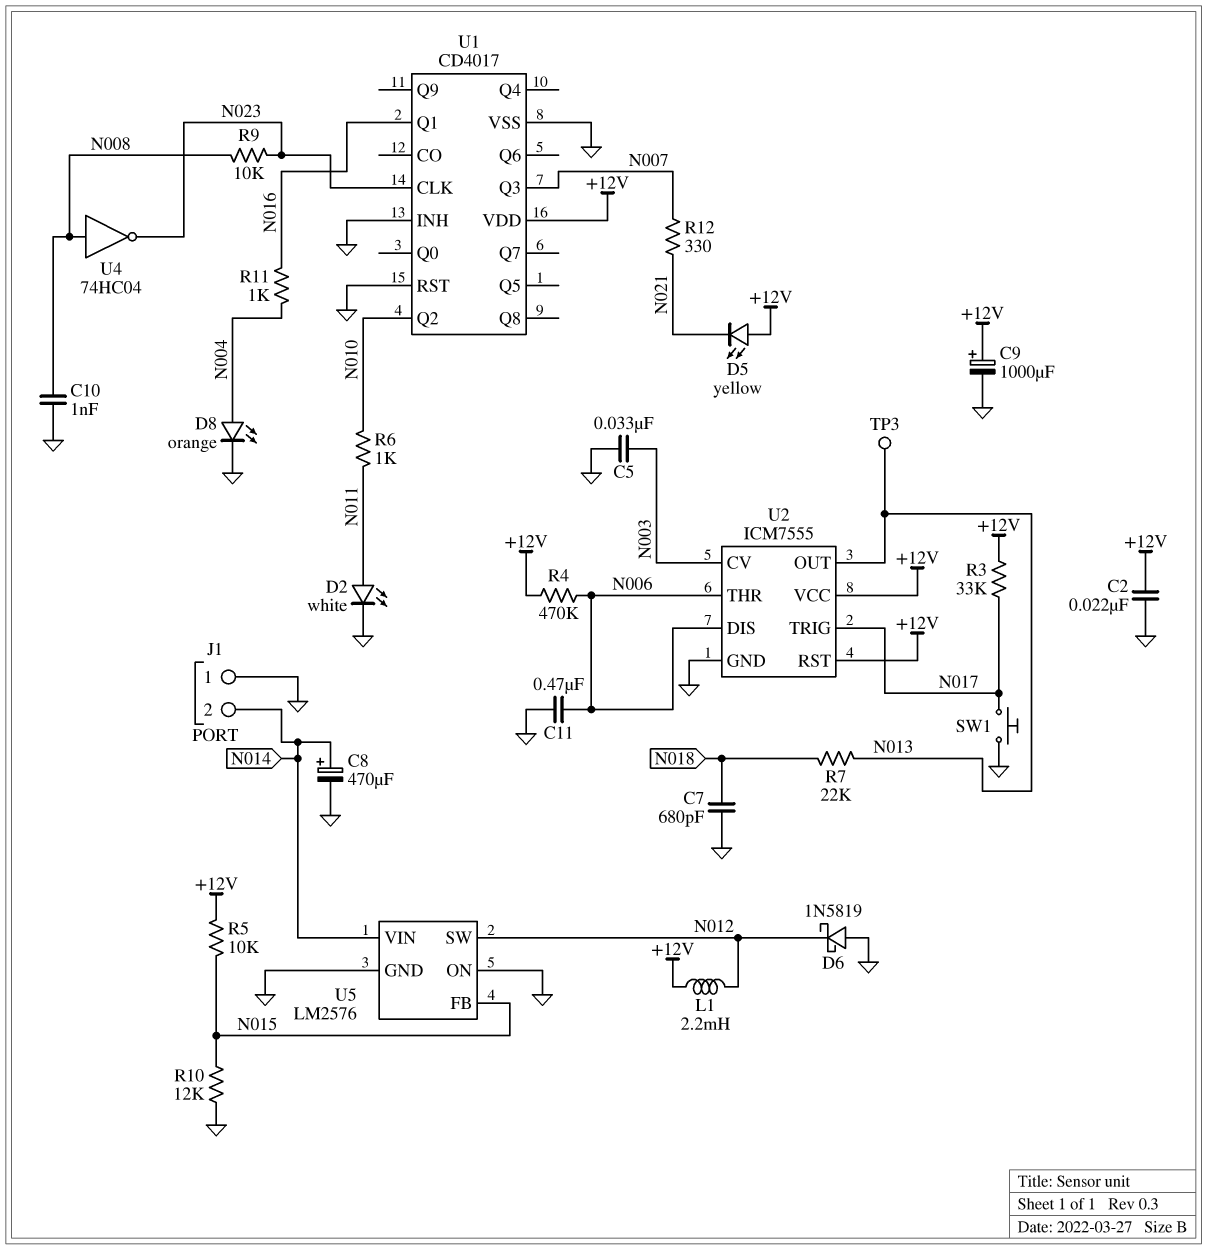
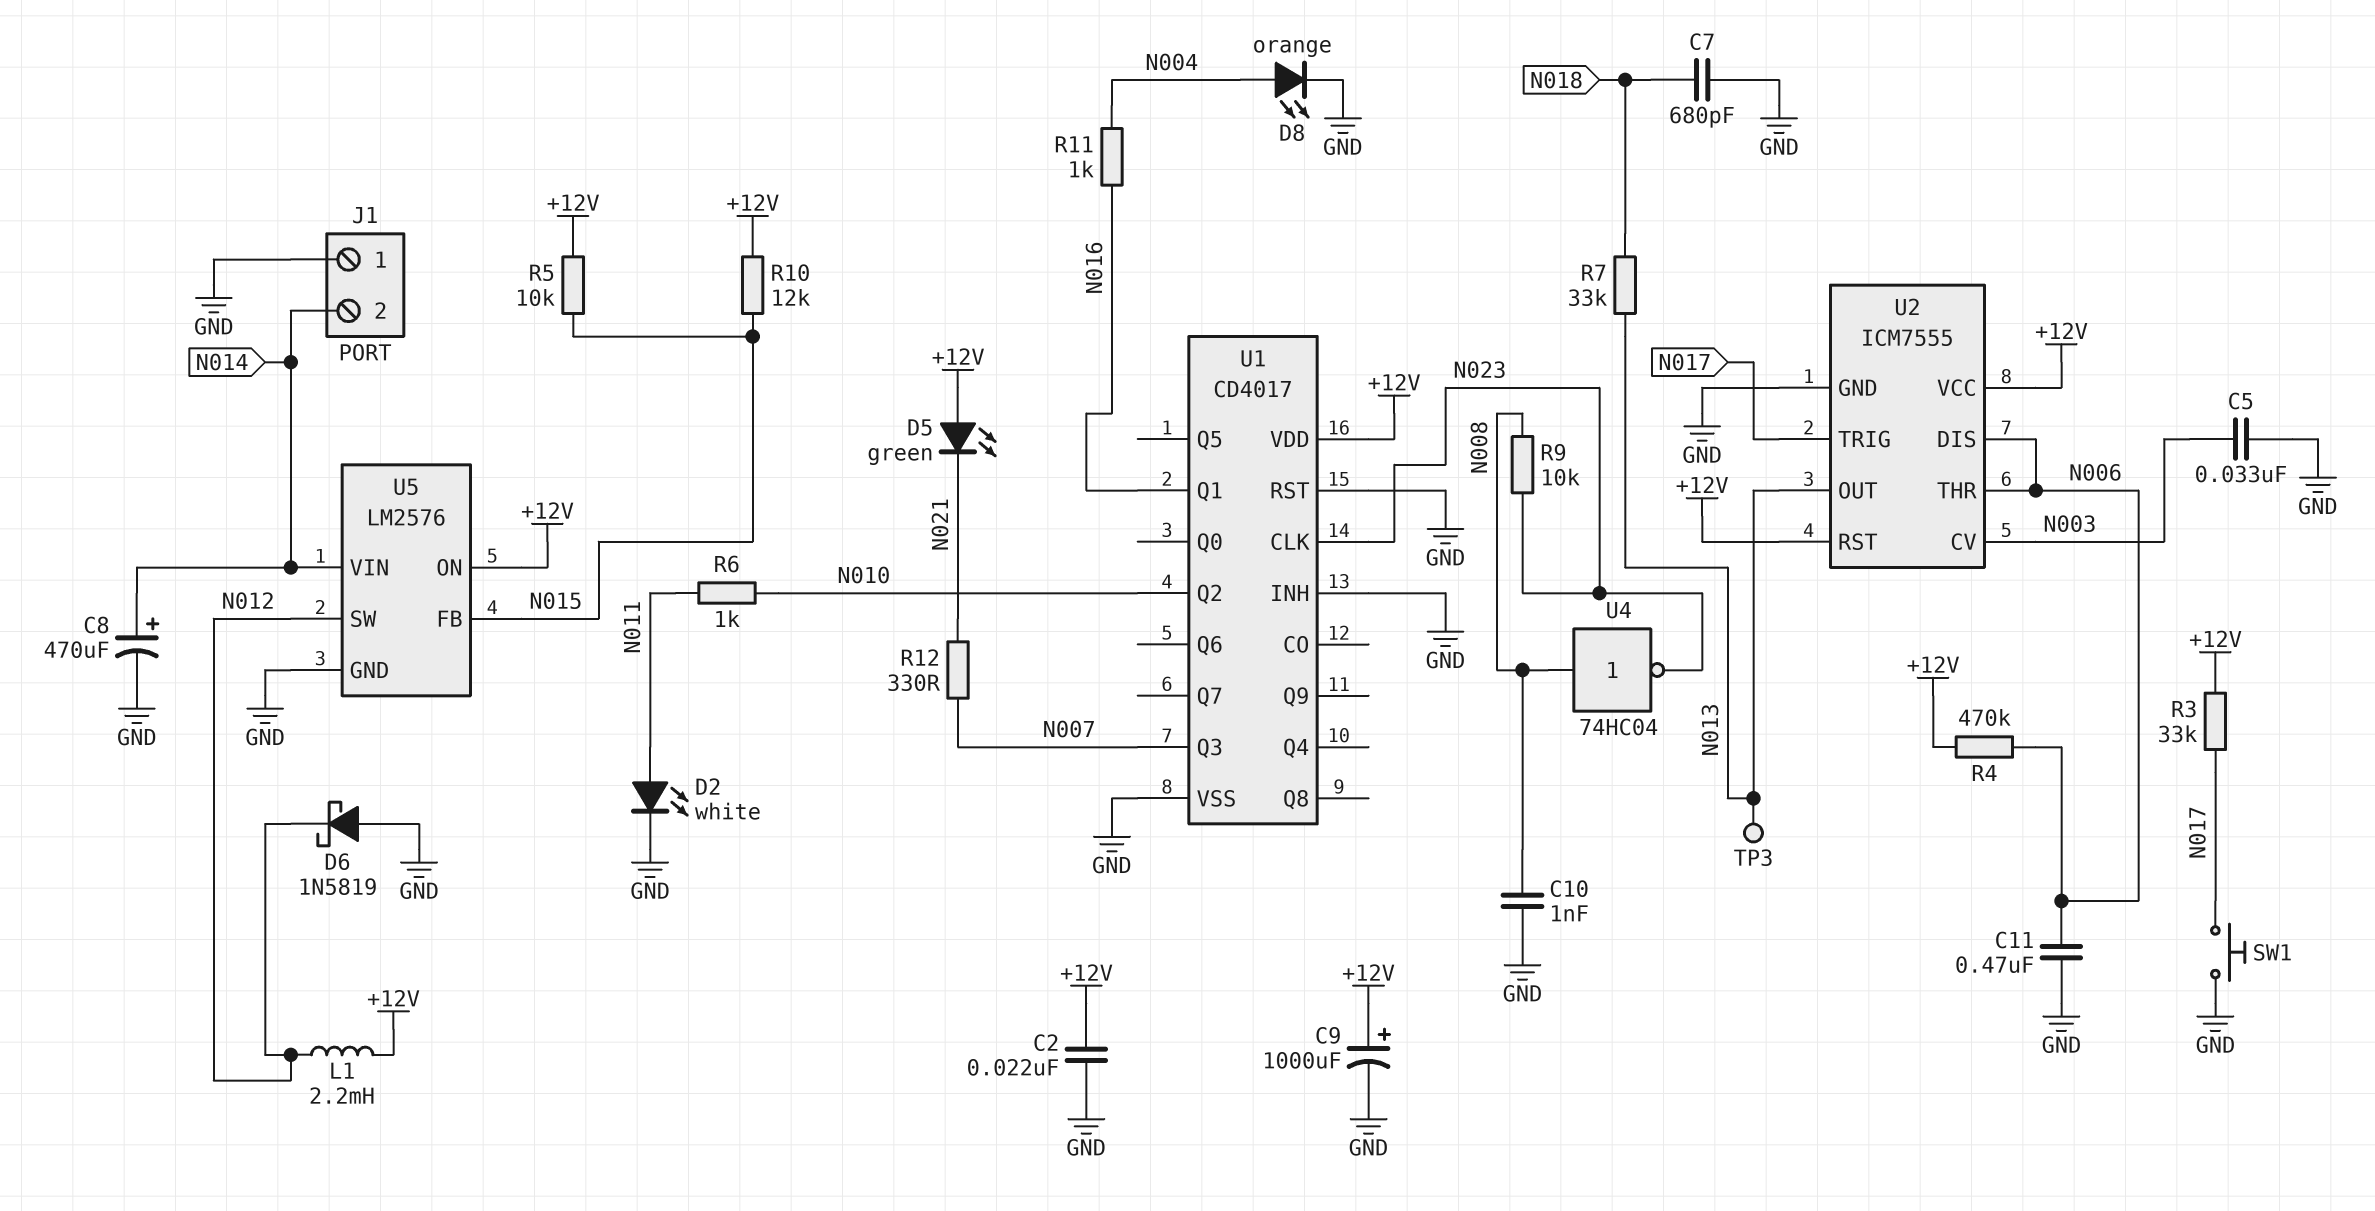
D5: LED yellow (A +12V, K N021) -> LED green (A +12V, K N021)
R7: 22k (N013, N018) -> 33k (N013, N018)
R10: 12k (GND, N015) -> 12k (+12V, N015)
U5 pin ON: GND -> +12V

